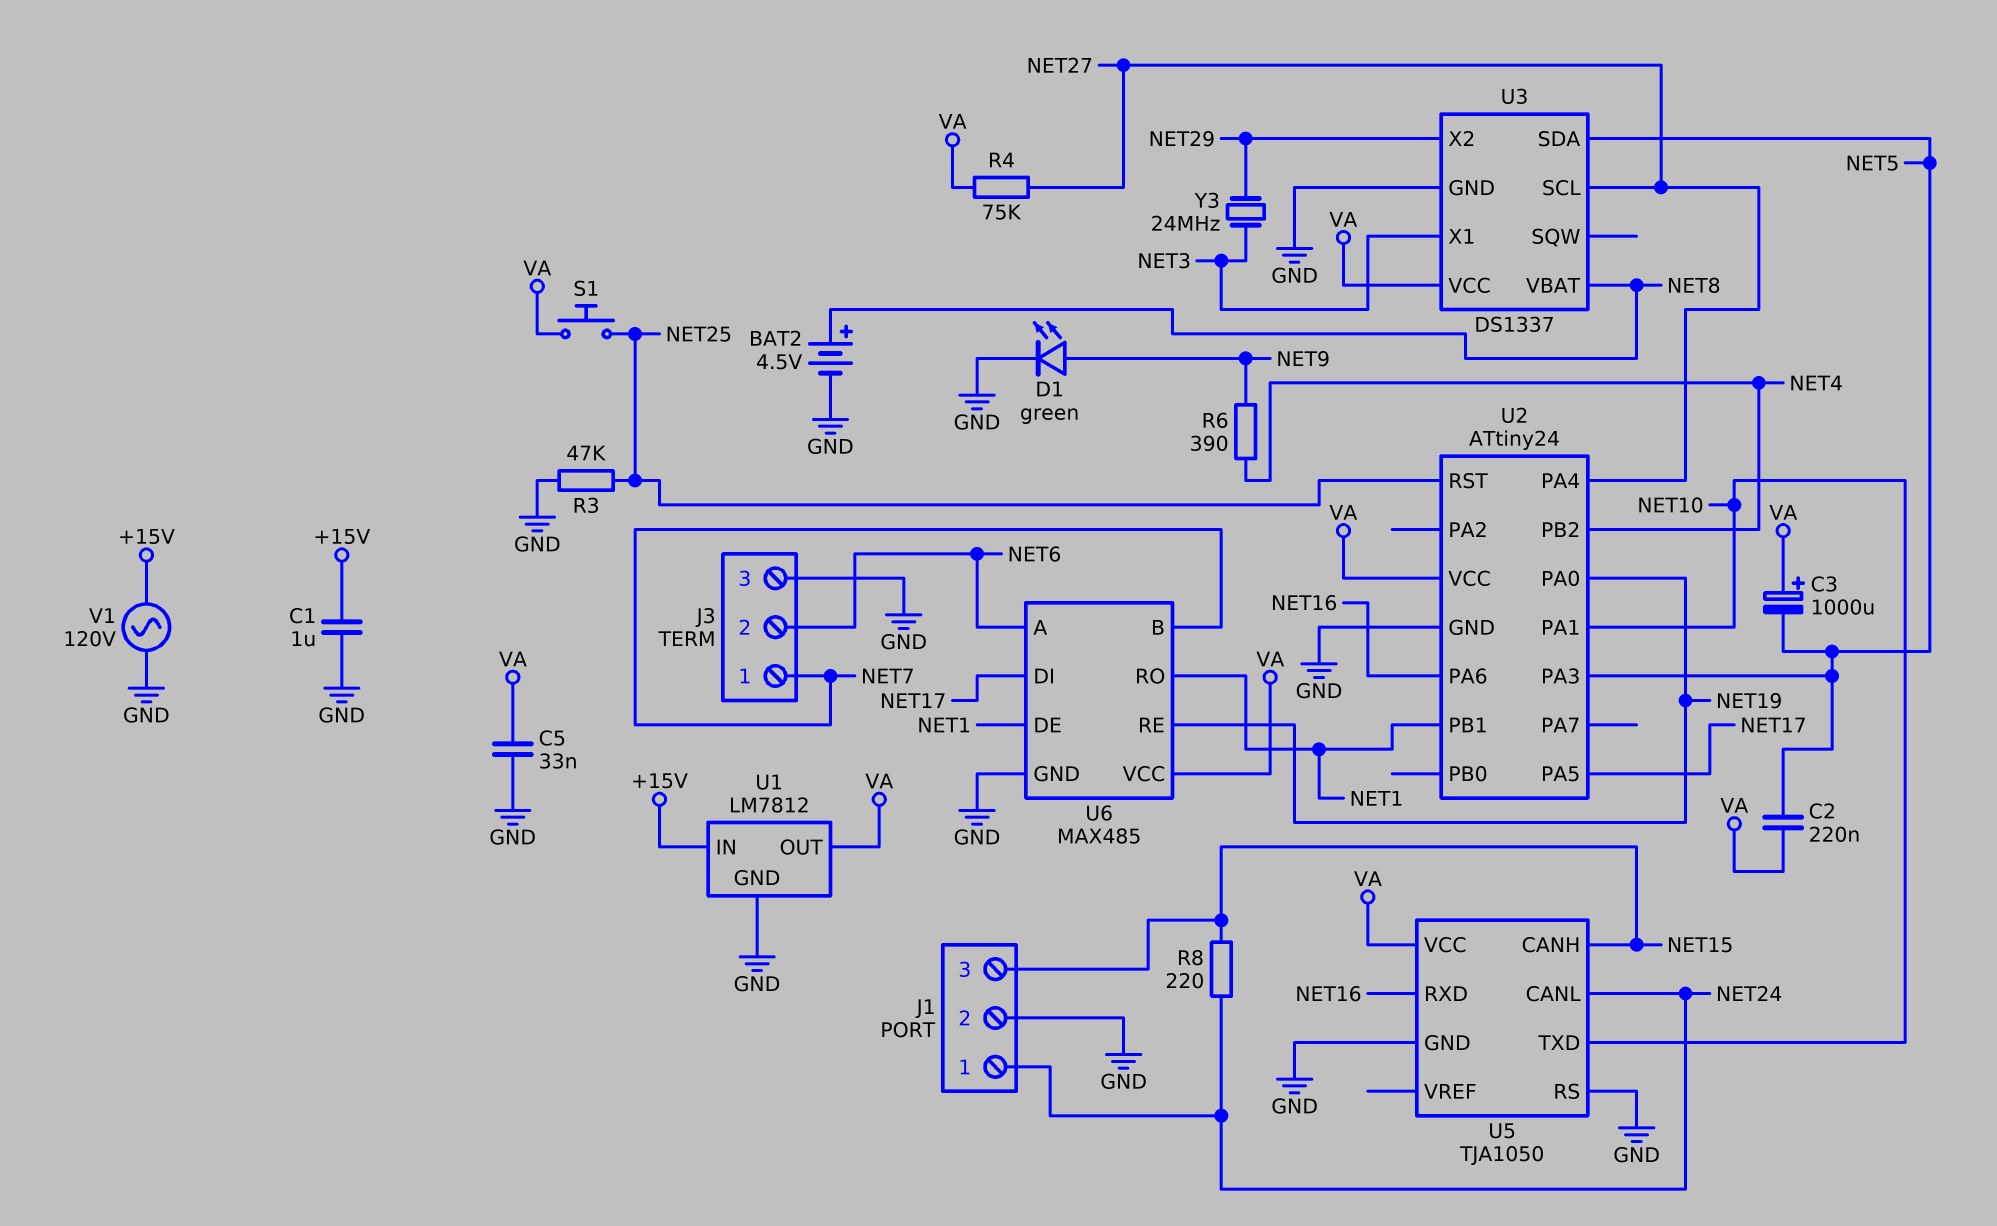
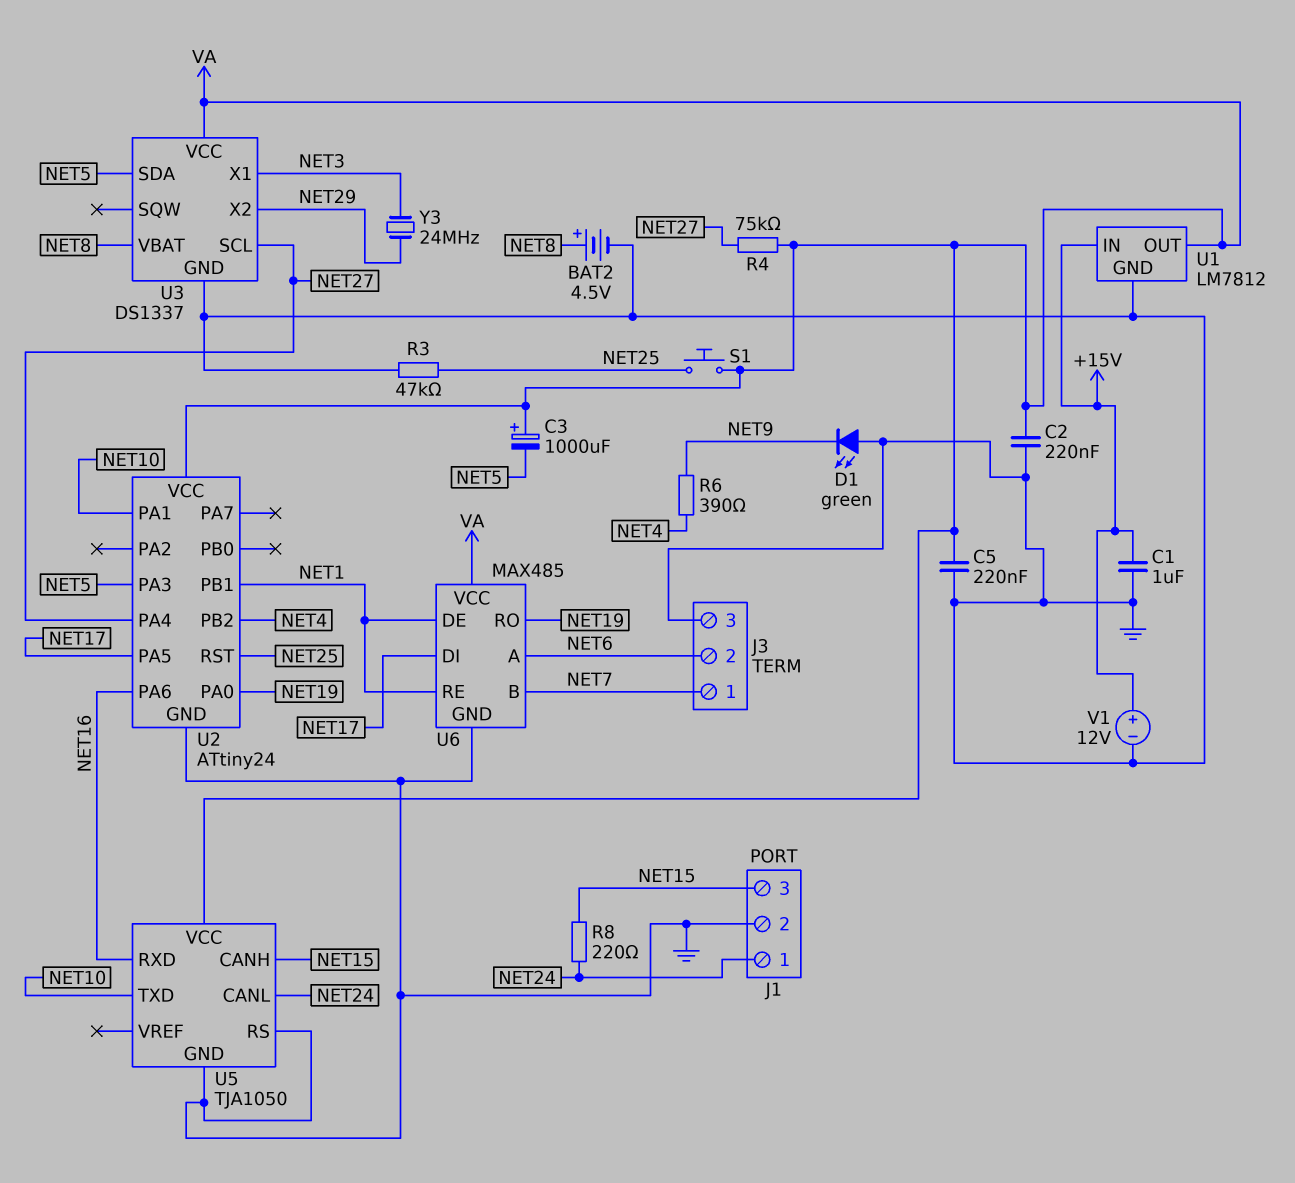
C2: 220nF (NET5, VA) -> 220nF (GND, VA)
C5: 33nF (GND, VA) -> 220nF (GND, VA)
D1: LED green (A NET9, K GND) -> LED green (A GND, K NET9)
U6 pin RE: NET19 -> NET1
U6 pin RO: NET1 -> NET19
V1: AC 120V (+15V, GND) -> 12V (plus +15V, minus GND)

